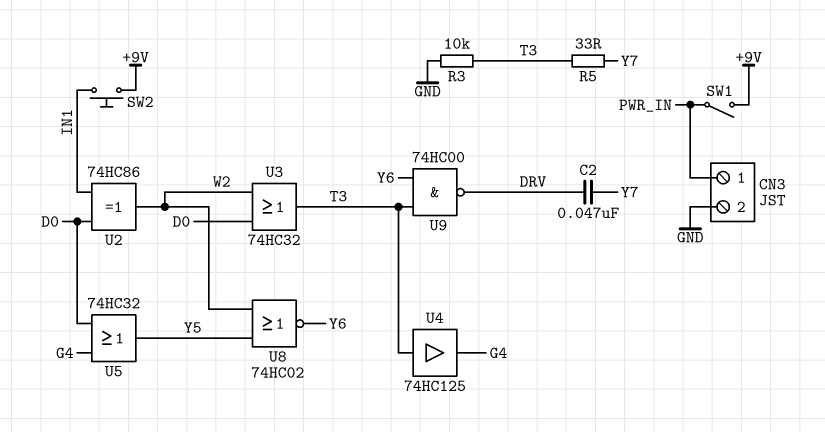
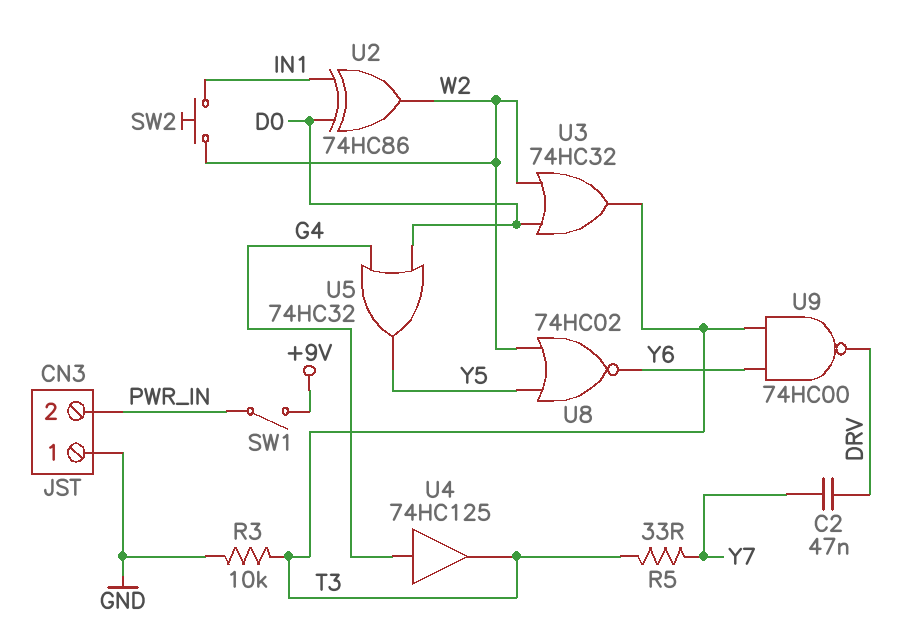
CN3 pin 1: PWR_IN -> GND
CN3 pin 2: GND -> PWR_IN
SW2: button (+9V, IN1) -> button (IN1, W2)
U4: buffer 74HC125 (in T3, out G4) -> buffer 74HC125 (in G4, out T3)

